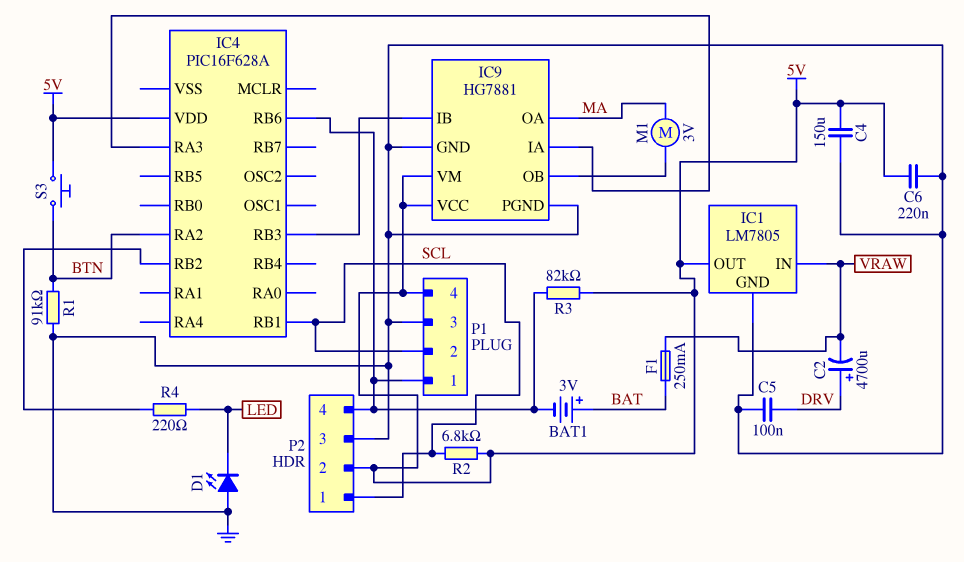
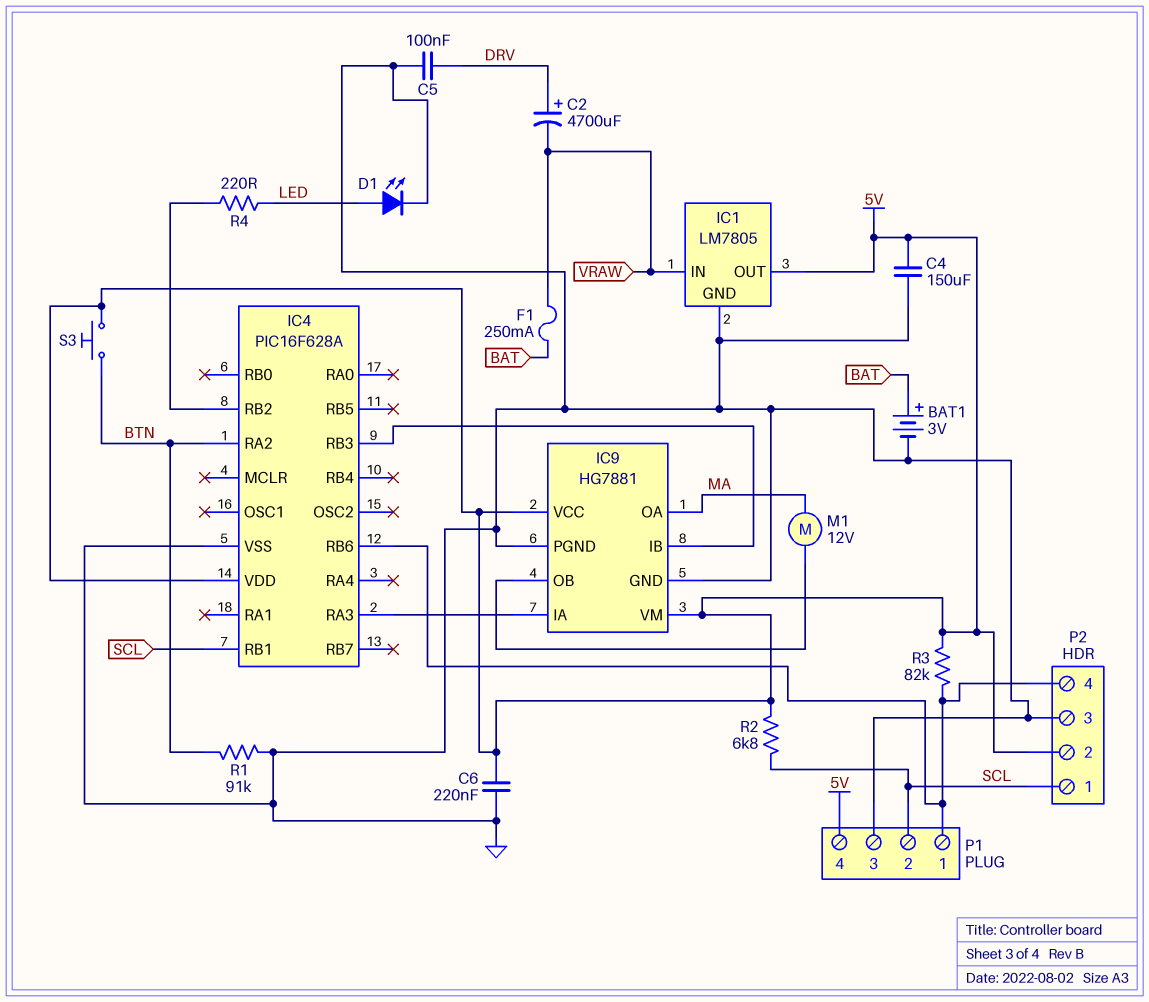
BAT1: 3V (plus BAT, minus IC4/RB6) -> 3V (plus BAT, minus GND)
D1: LED (A GND, K LED) -> LED (A LED, K GND)
IC4 pin VSS: none -> GND
M1: motor 3V (IC9/OB, MA) -> motor 12V (IC9/OB, MA)

